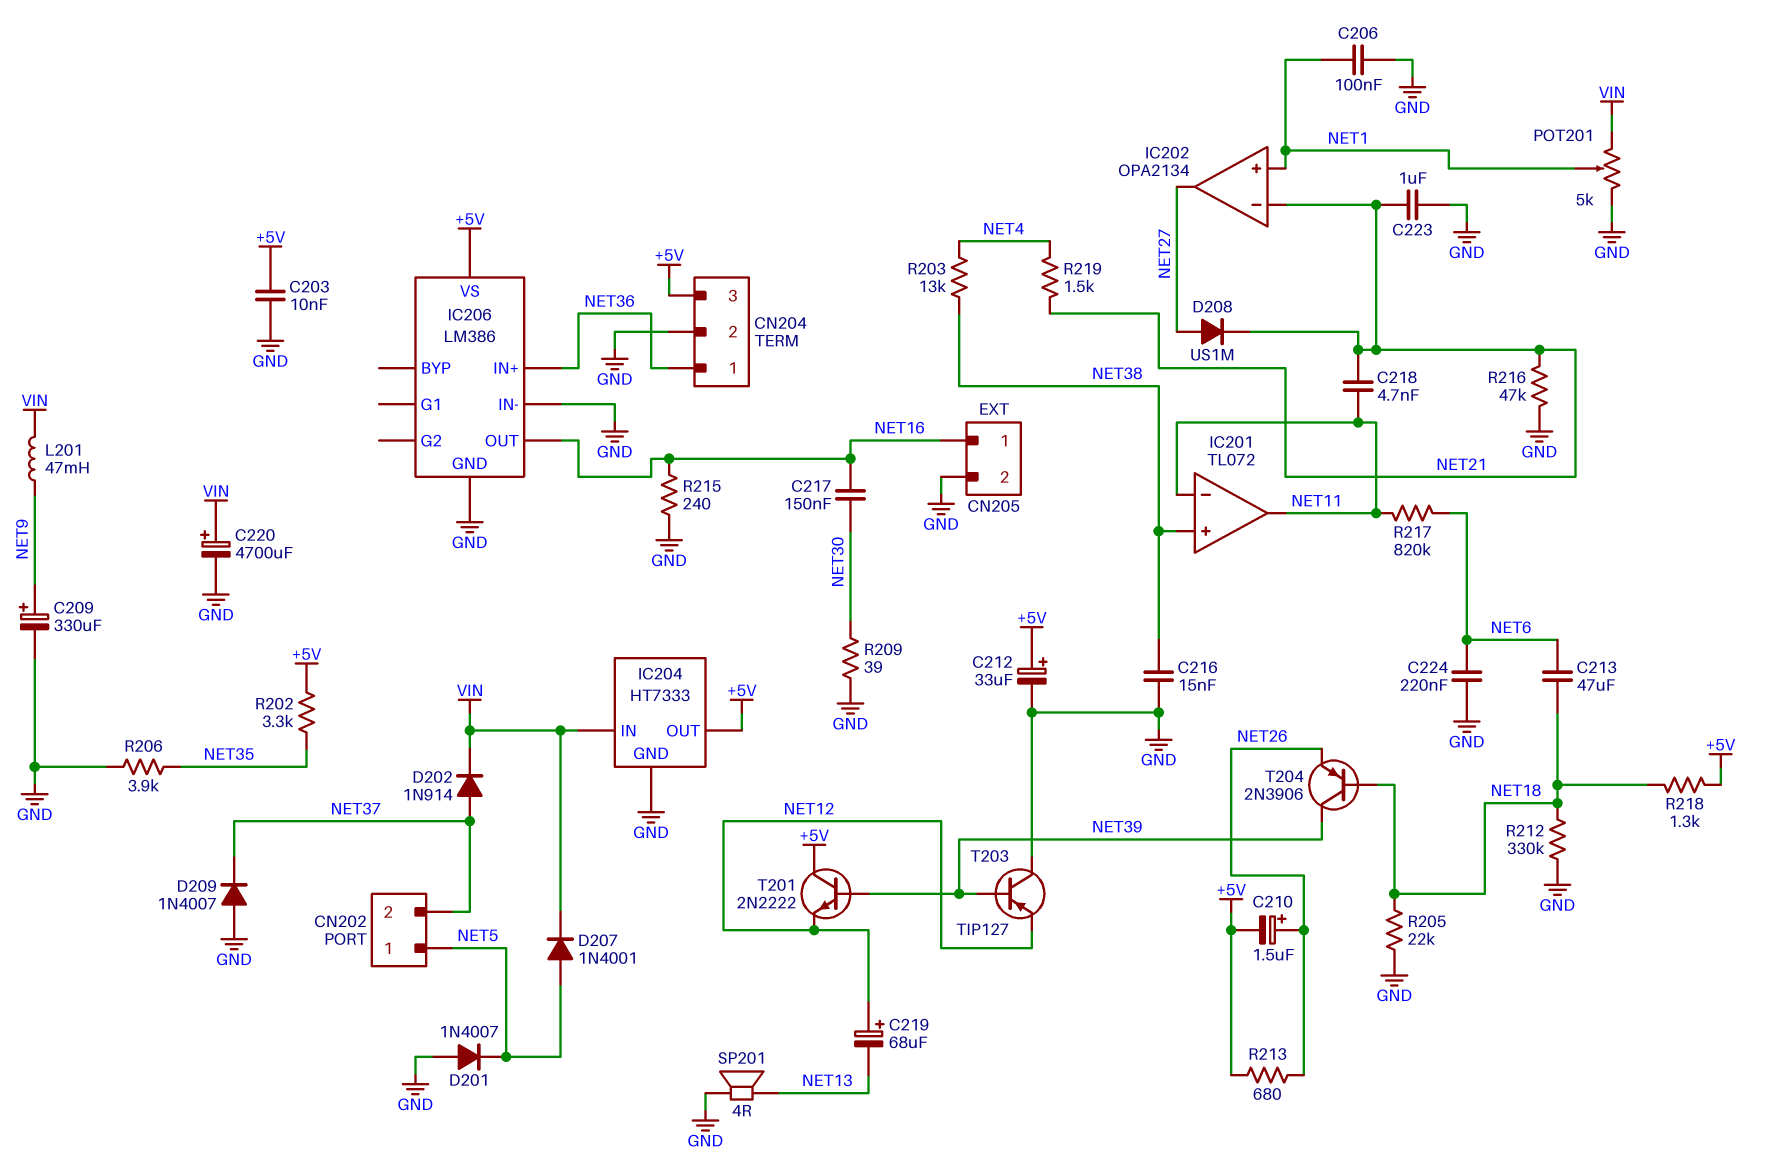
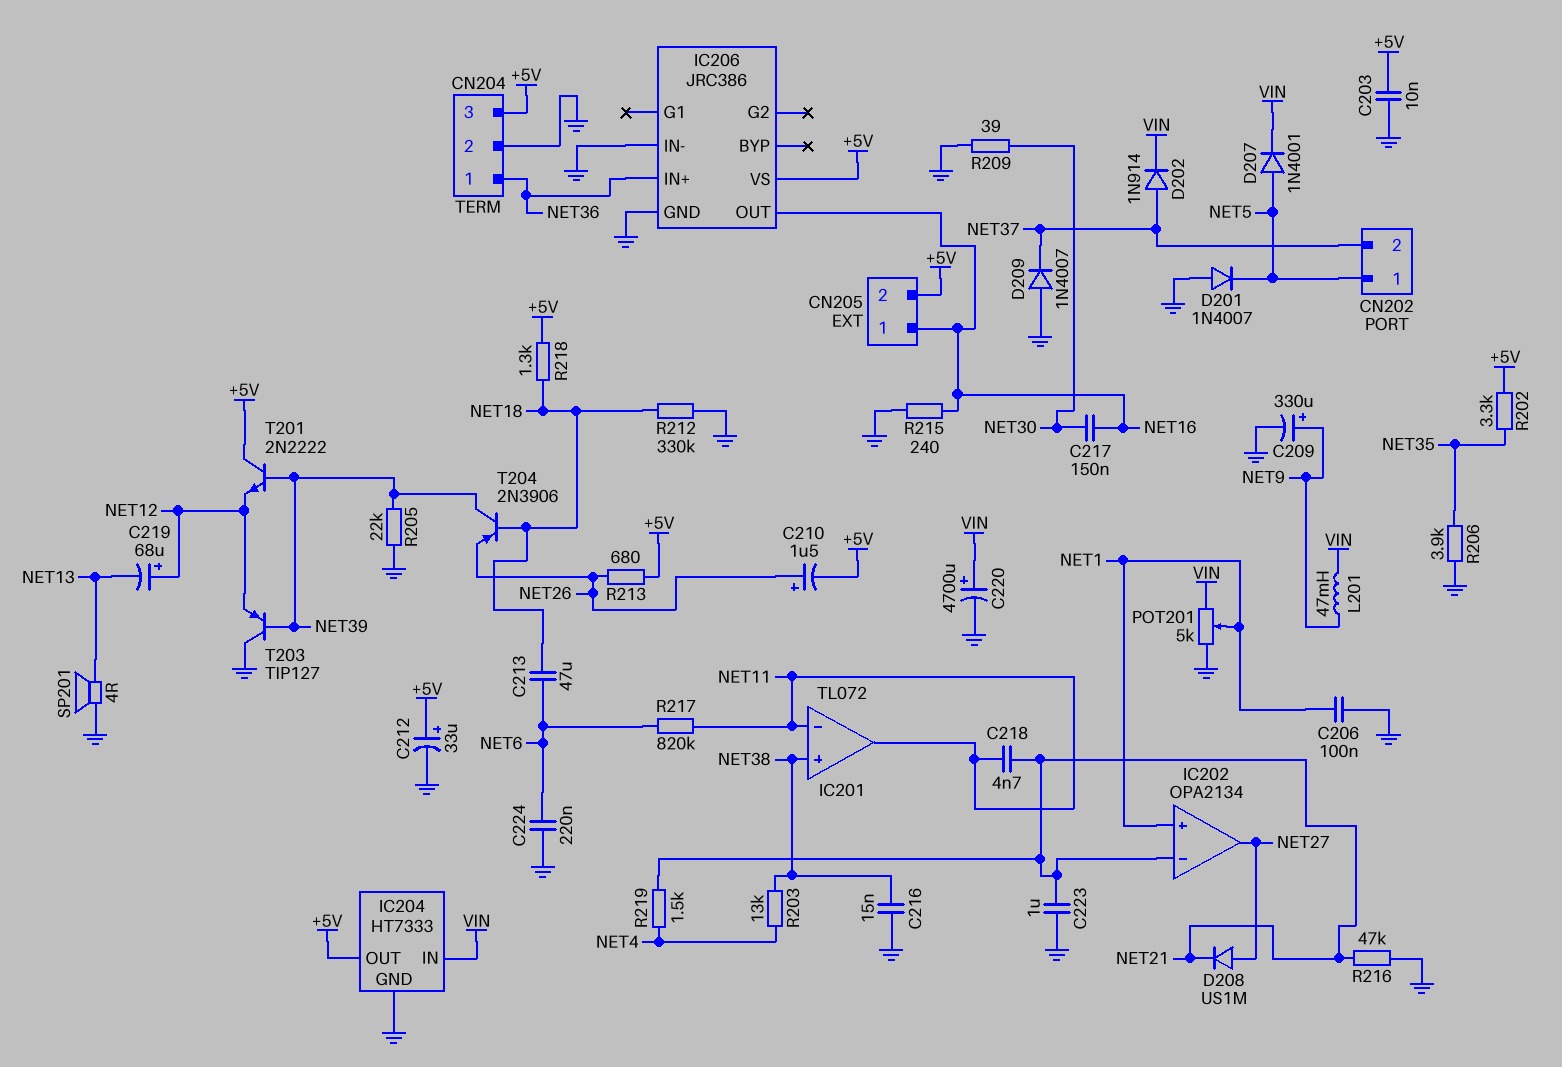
CN205 pin 2: GND -> +5V
IC206: LM386 -> JRC386
R205: 22k (GND, NET18) -> 22k (GND, NET39)

